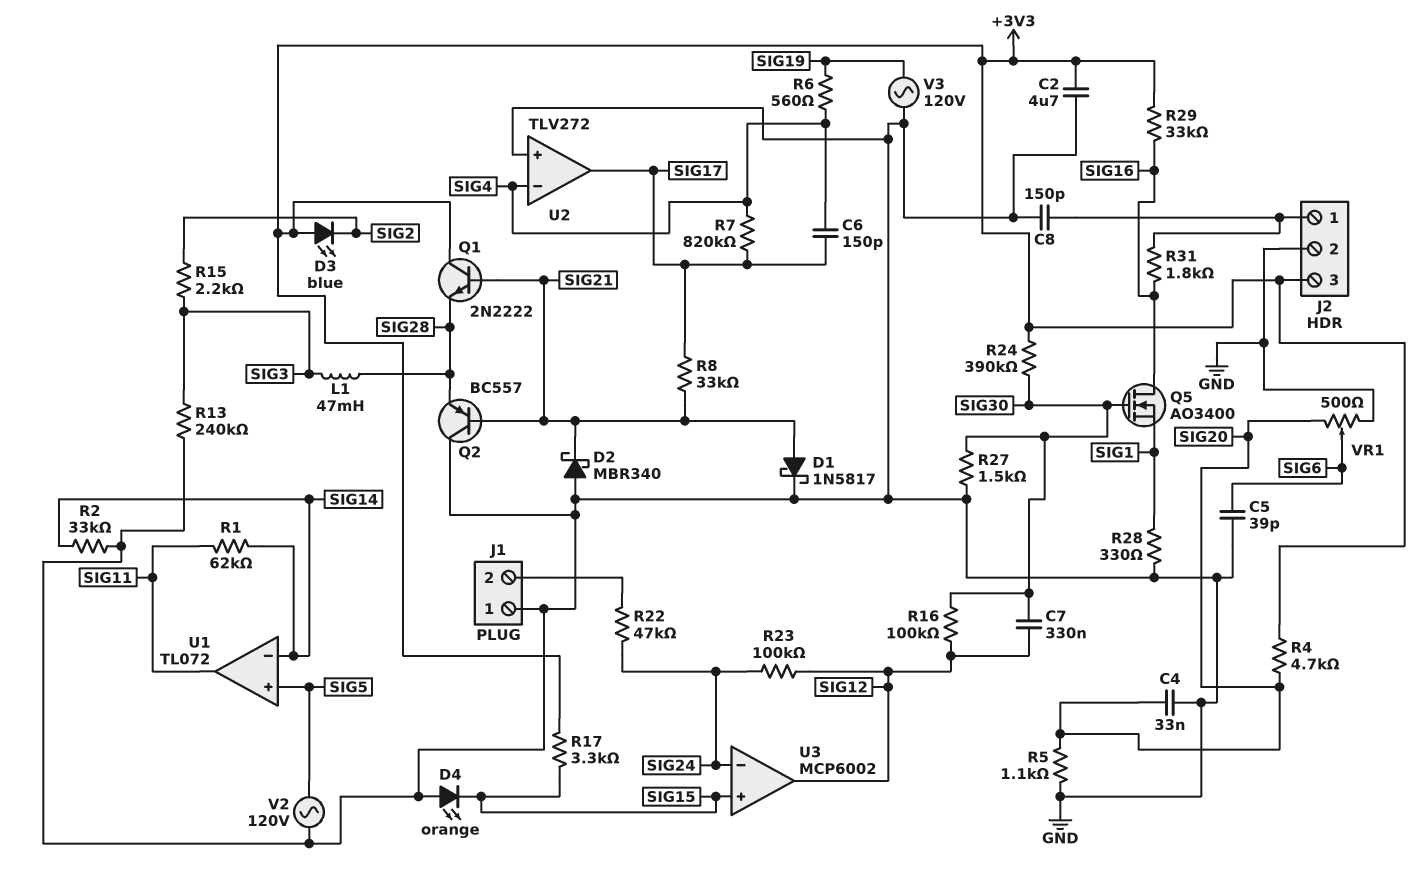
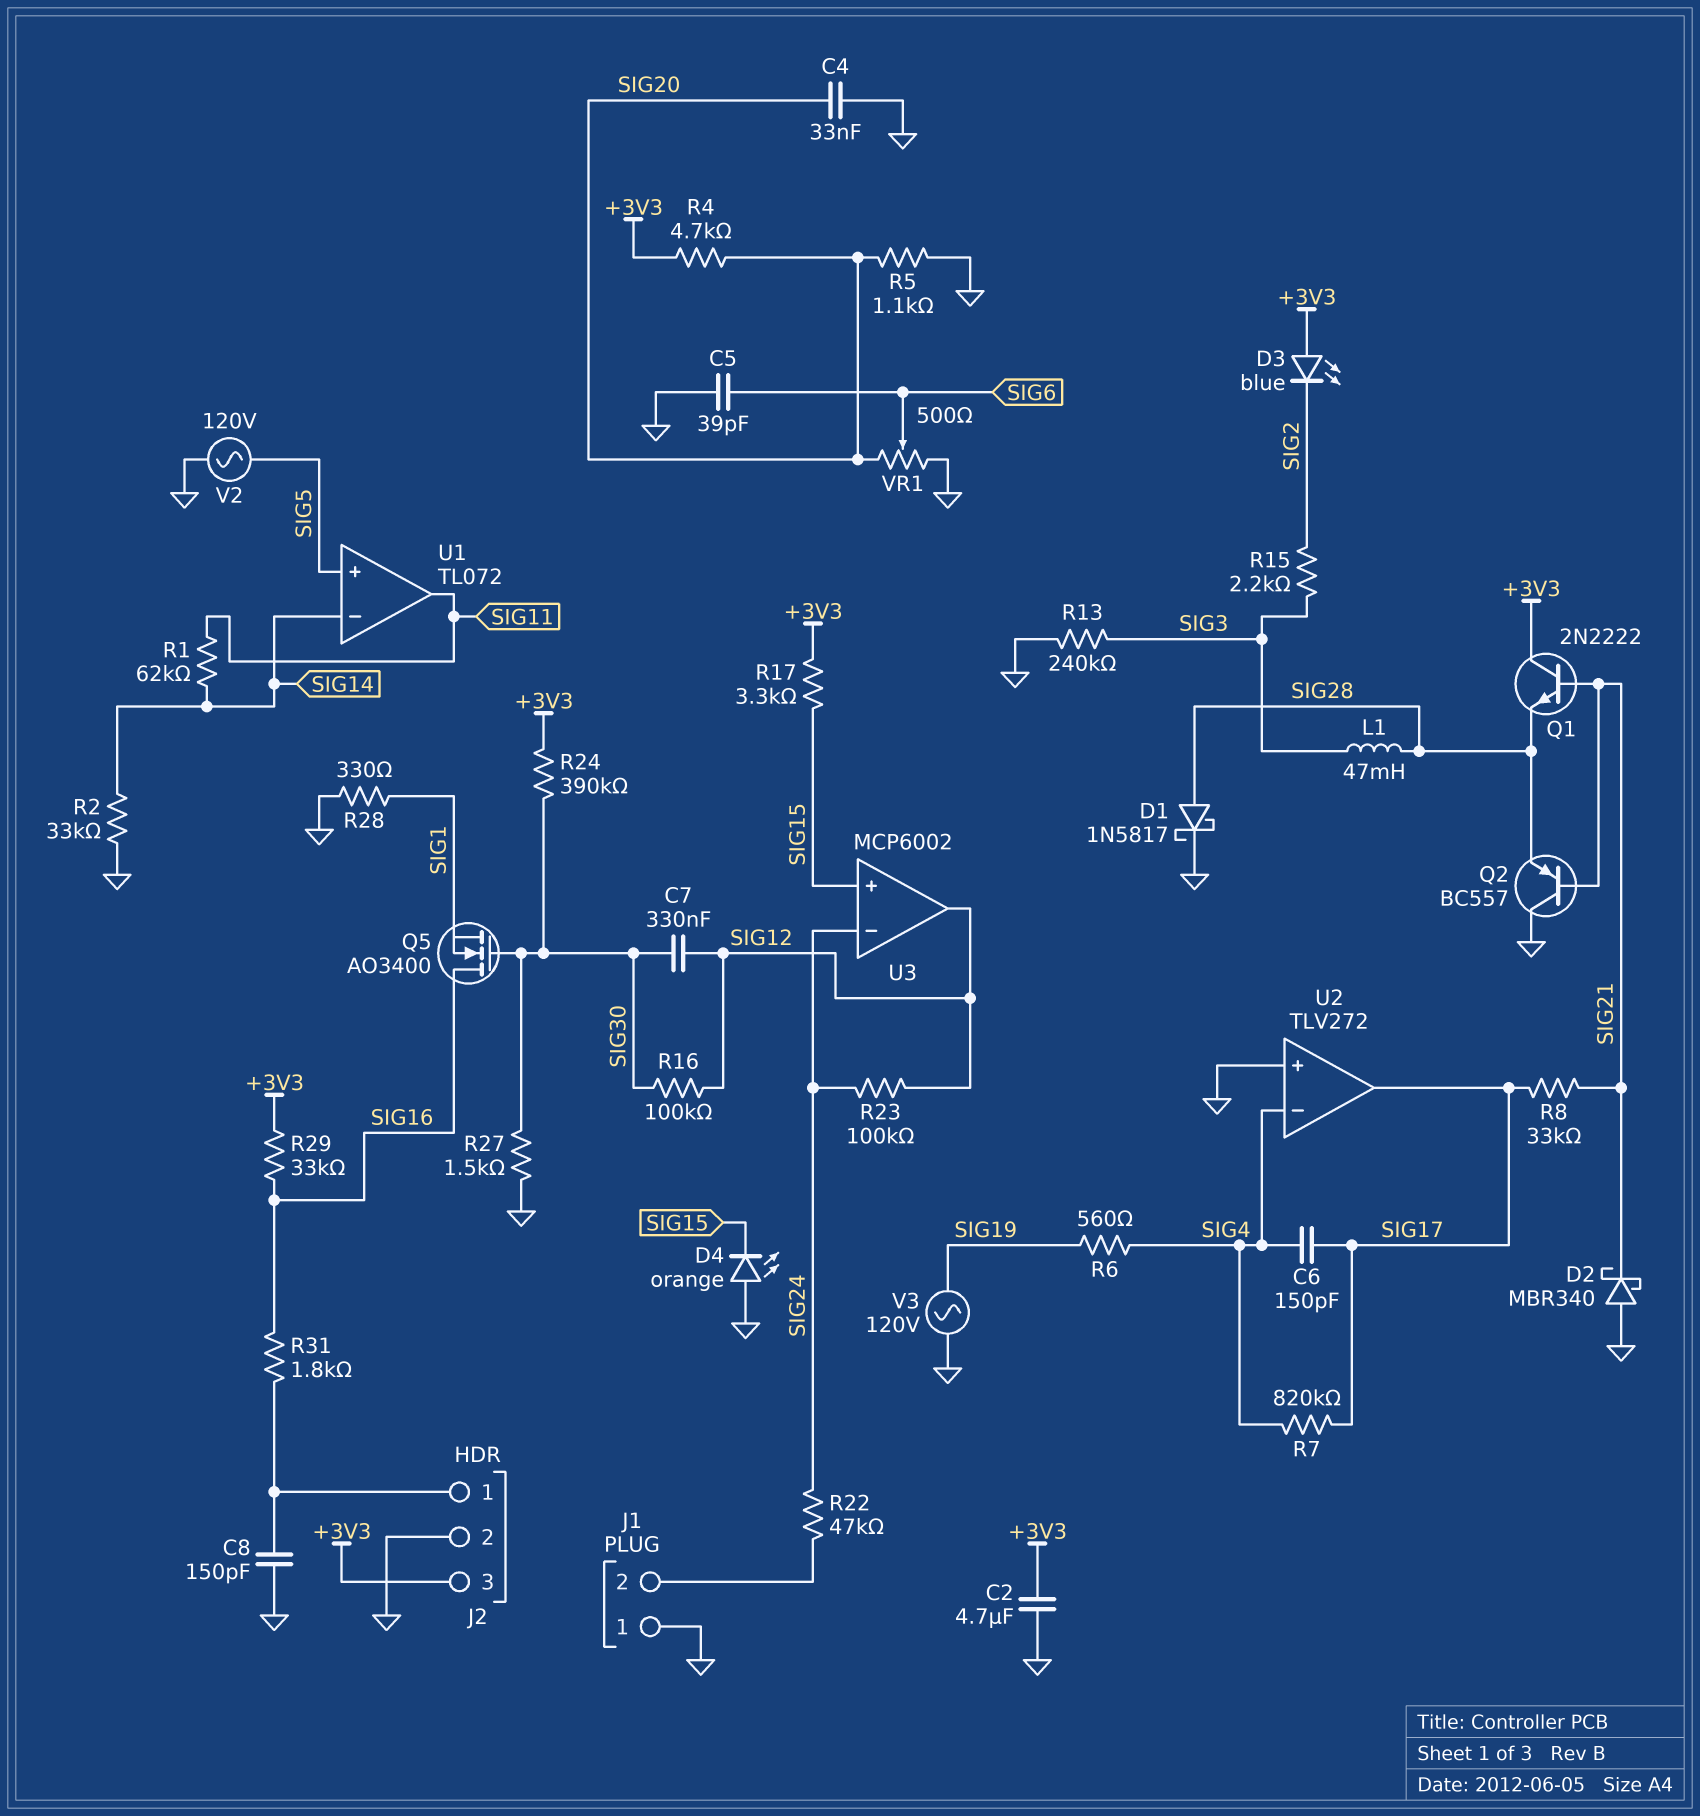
D1: schottky 1N5817 (A SIG21, K GND) -> schottky 1N5817 (A SIG28, K GND)

